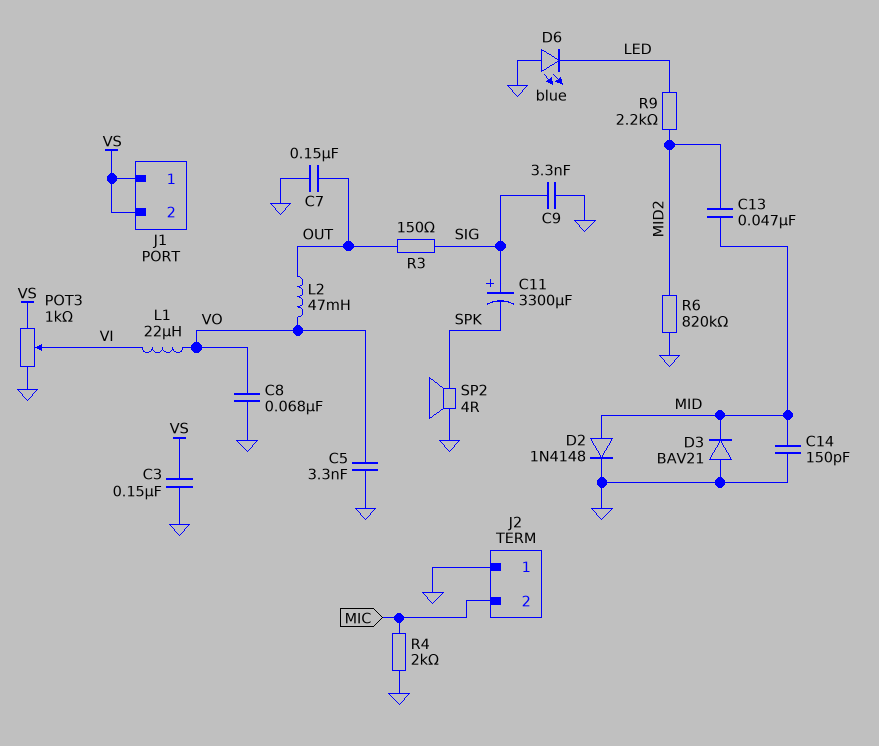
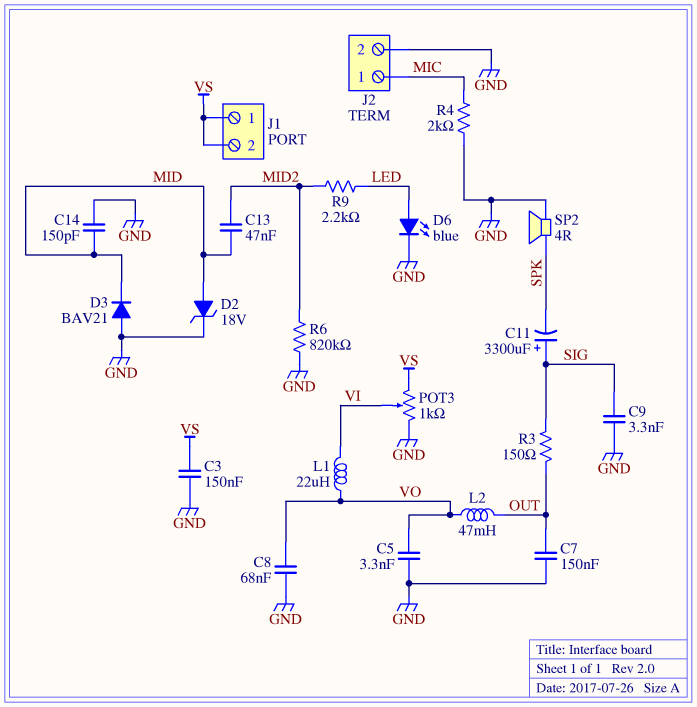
D2: diode 1N4148 (A MID, K GND) -> zener 18V (A MID, K GND)
D6: LED blue (A GND, K LED) -> LED blue (A LED, K GND)
J2 pin 1: GND -> MIC
J2 pin 2: MIC -> GND

